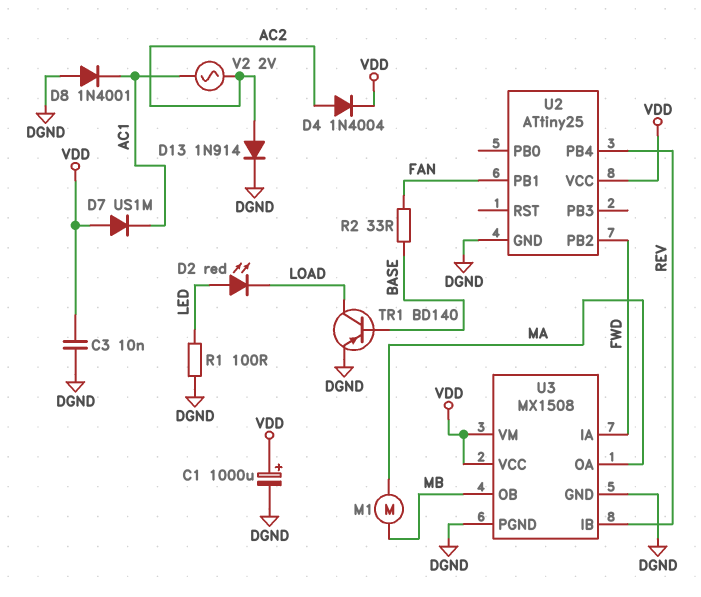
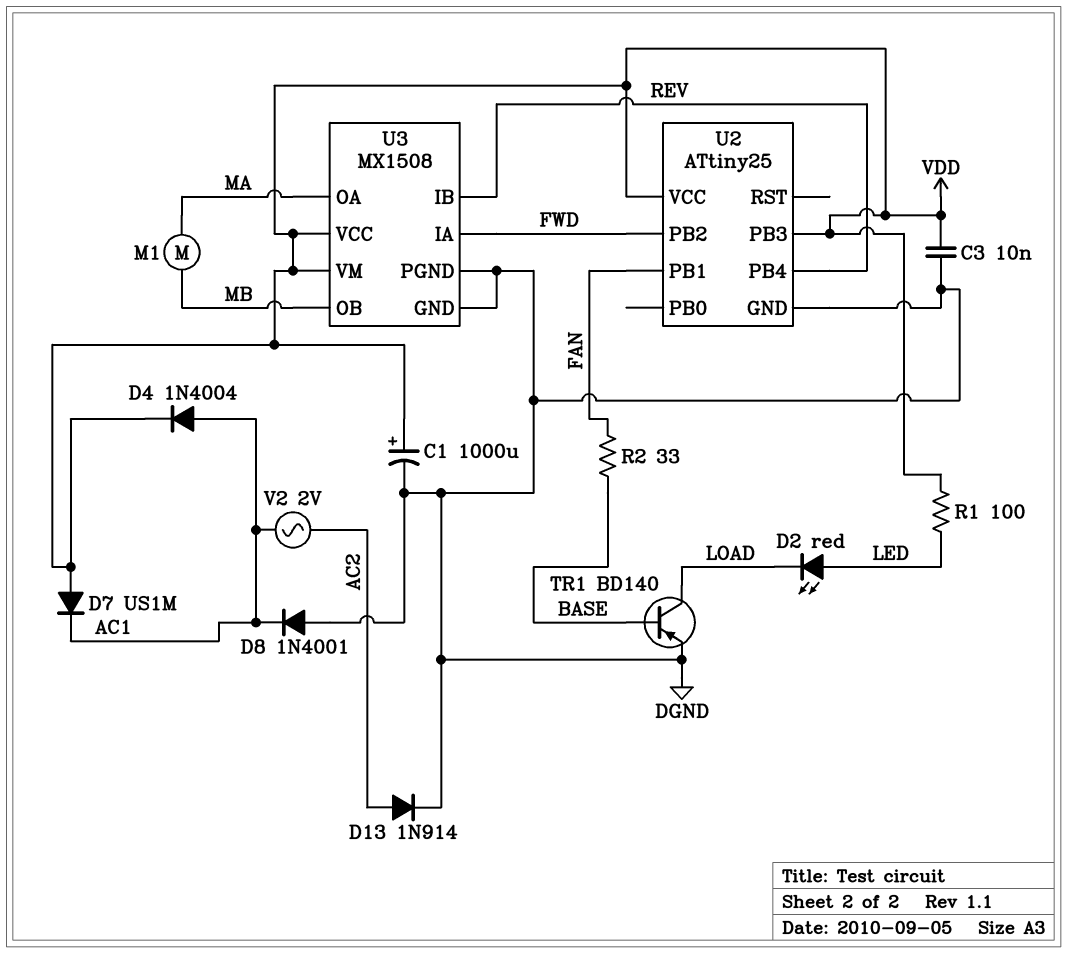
D4: diode 1N4004 (A AC2, K VDD) -> diode 1N4004 (A AC1, K VDD)
R1: 100 (DGND, LED) -> 100 (LED, VDD)
U2 pin PB3: none -> VDD

